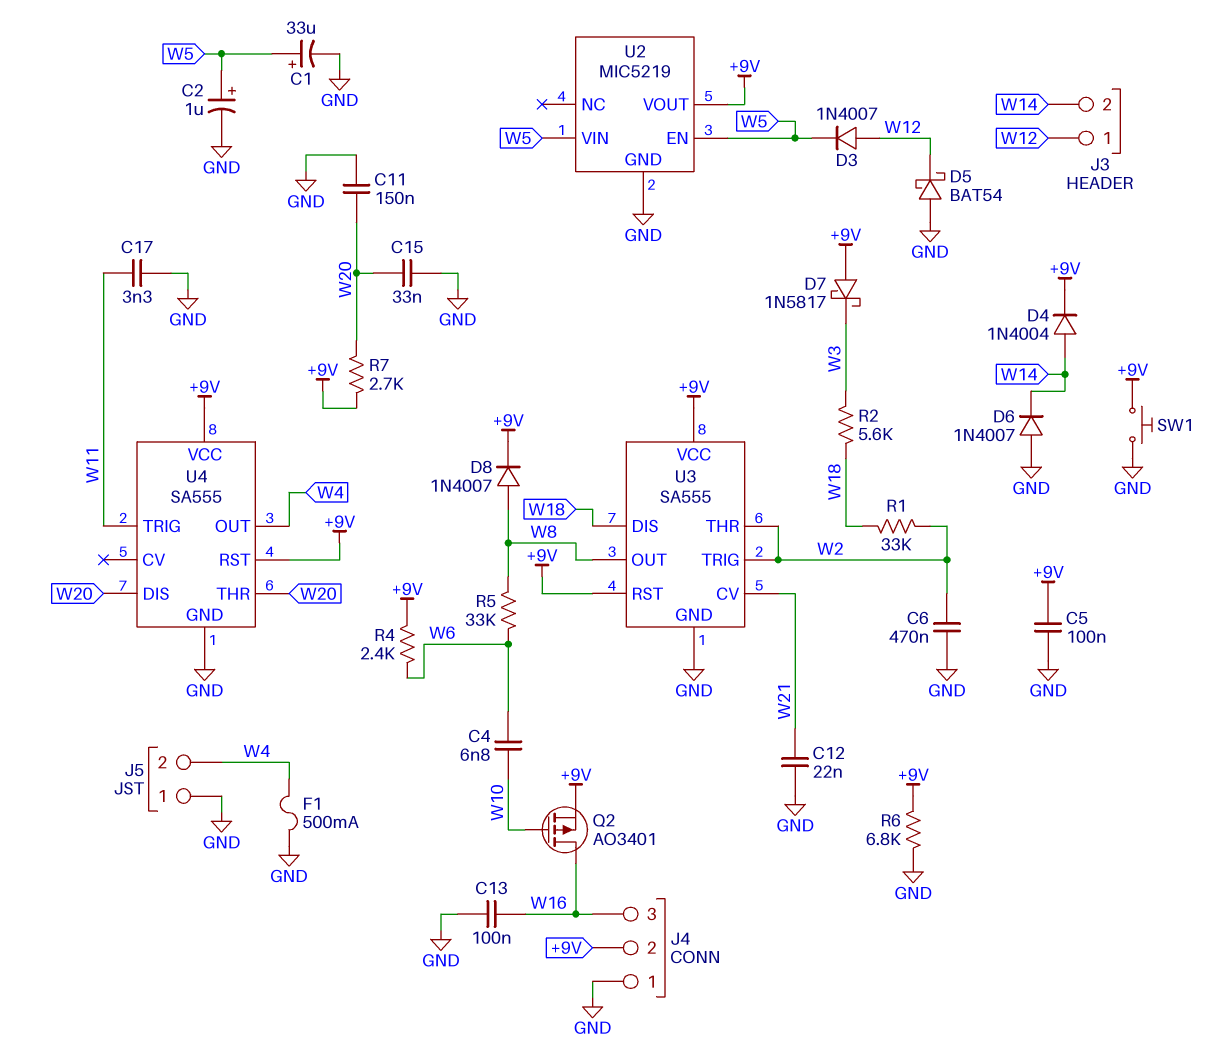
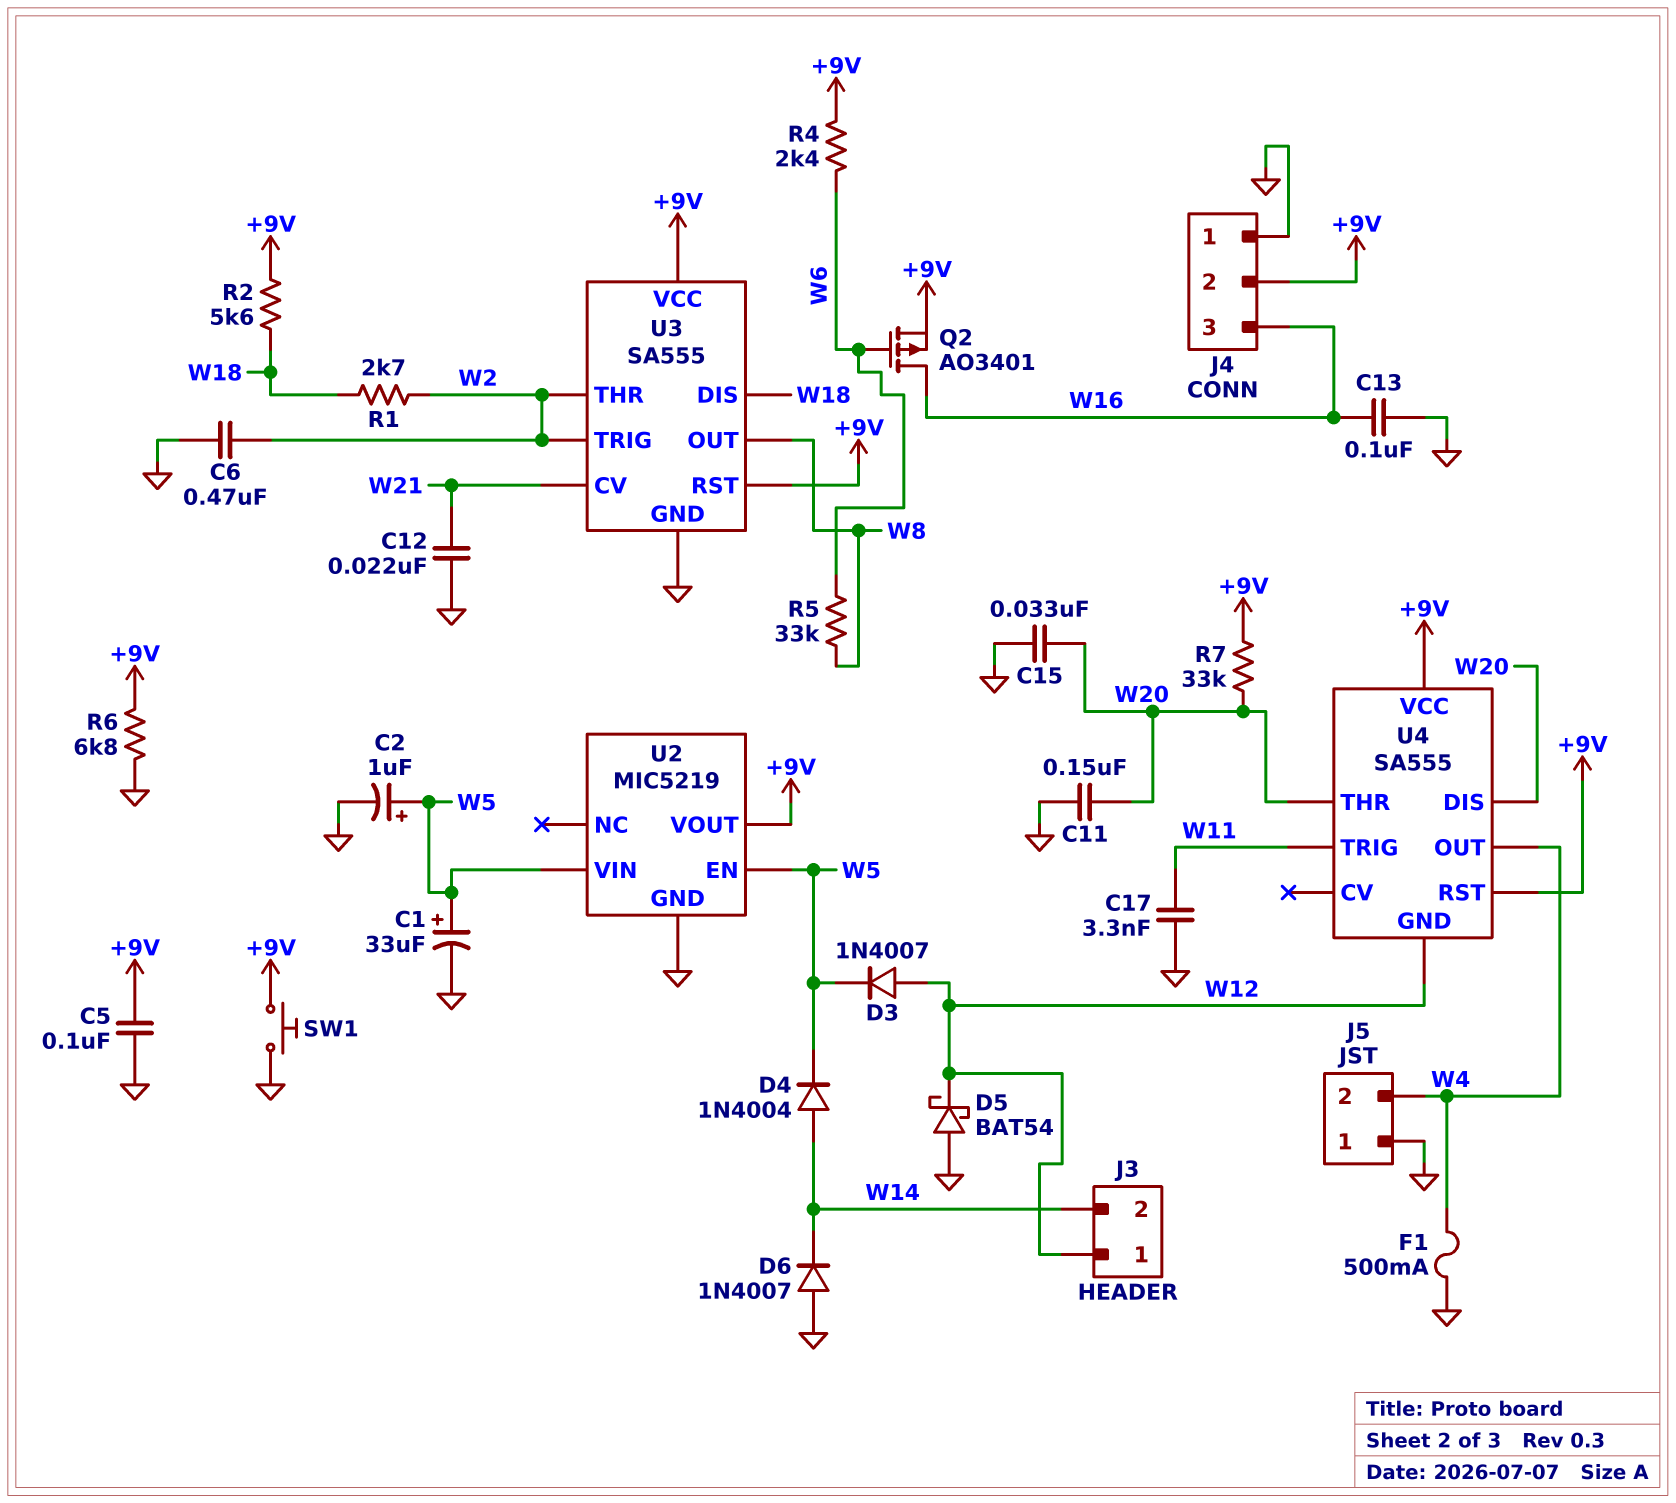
C4: 6.8nF (W6, W10) -> none
D4: diode 1N4004 (A W14, K +9V) -> diode 1N4004 (A W14, K W5)
D7: schottky 1N5817 (A +9V, K W3) -> none
D8: diode 1N4007 (A W8, K +9V) -> none
Q2: PMOS AO3401 (G W10, D W16, S +9V) -> PMOS AO3401 (G W6, D W16, S +9V)
R1: 33k (W2, W18) -> 2.7k (W2, W18)
R2: 5.6k (W3, W18) -> 5.6k (+9V, W18)
R7: 2.7k (+9V, W20) -> 33k (+9V, W20)
U4 pin GND: GND -> W12

